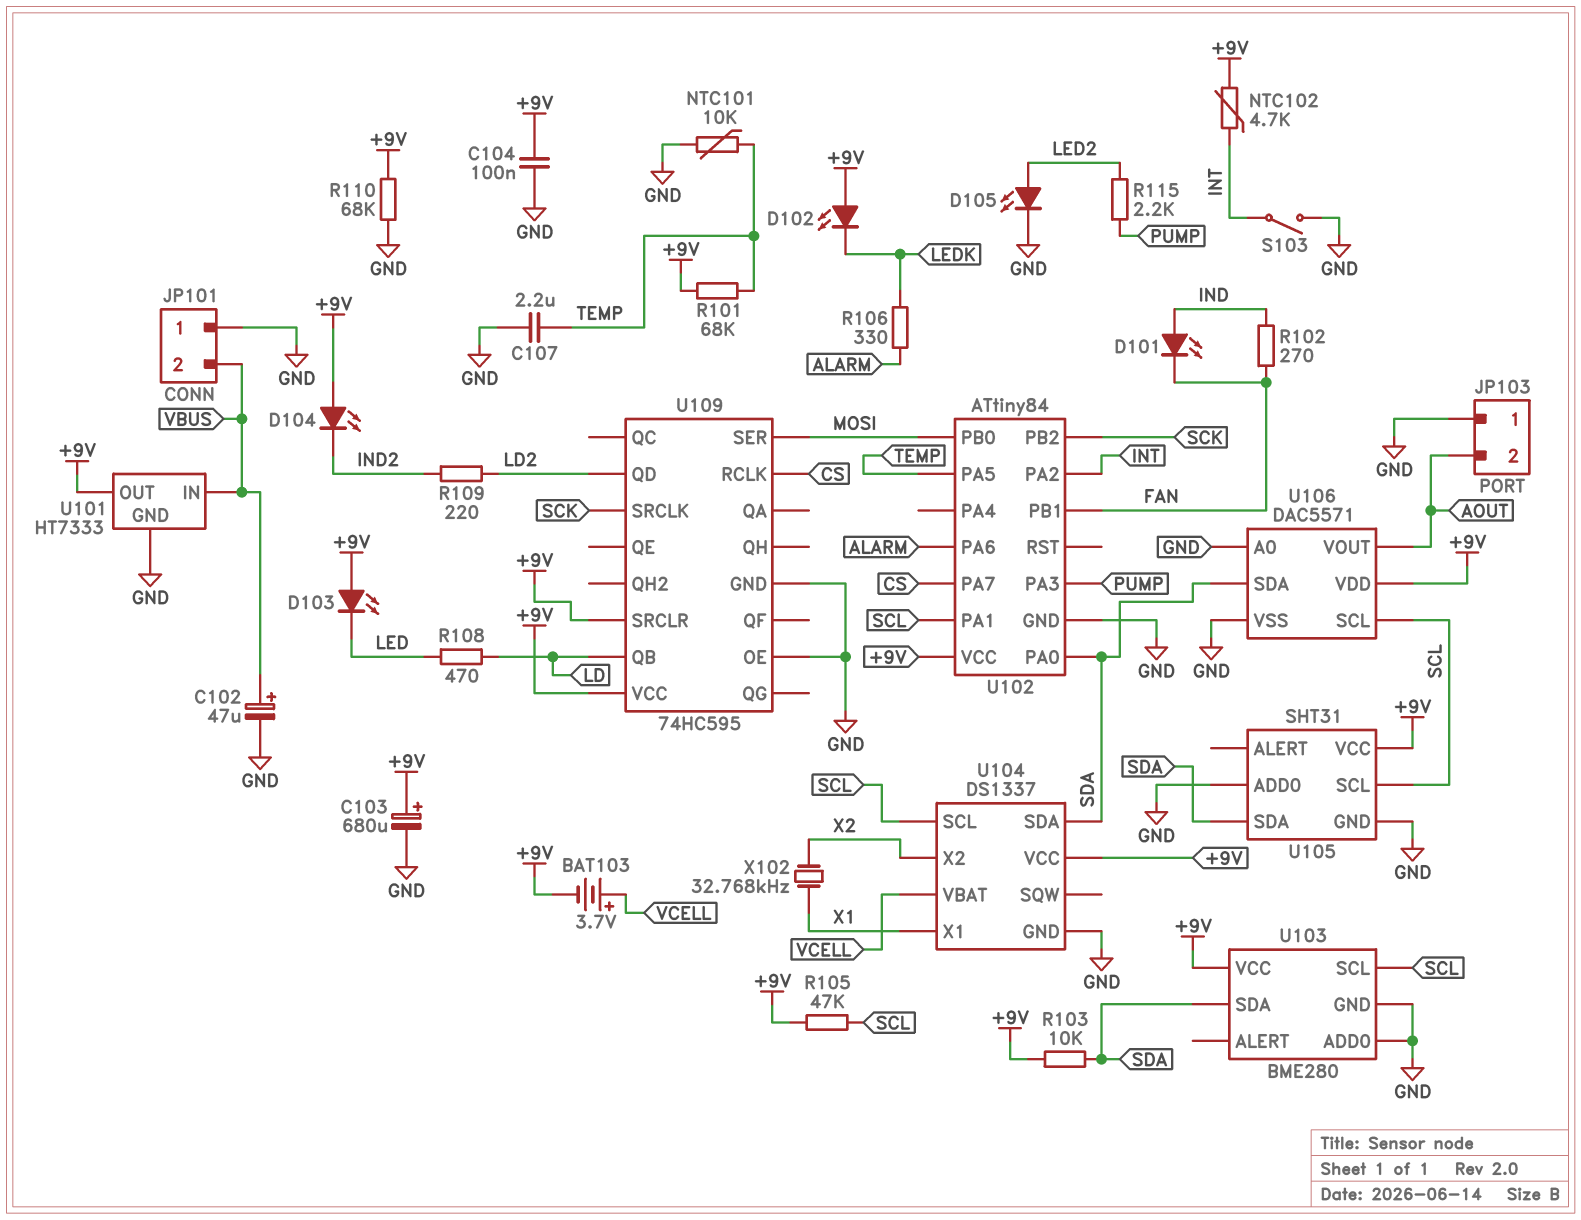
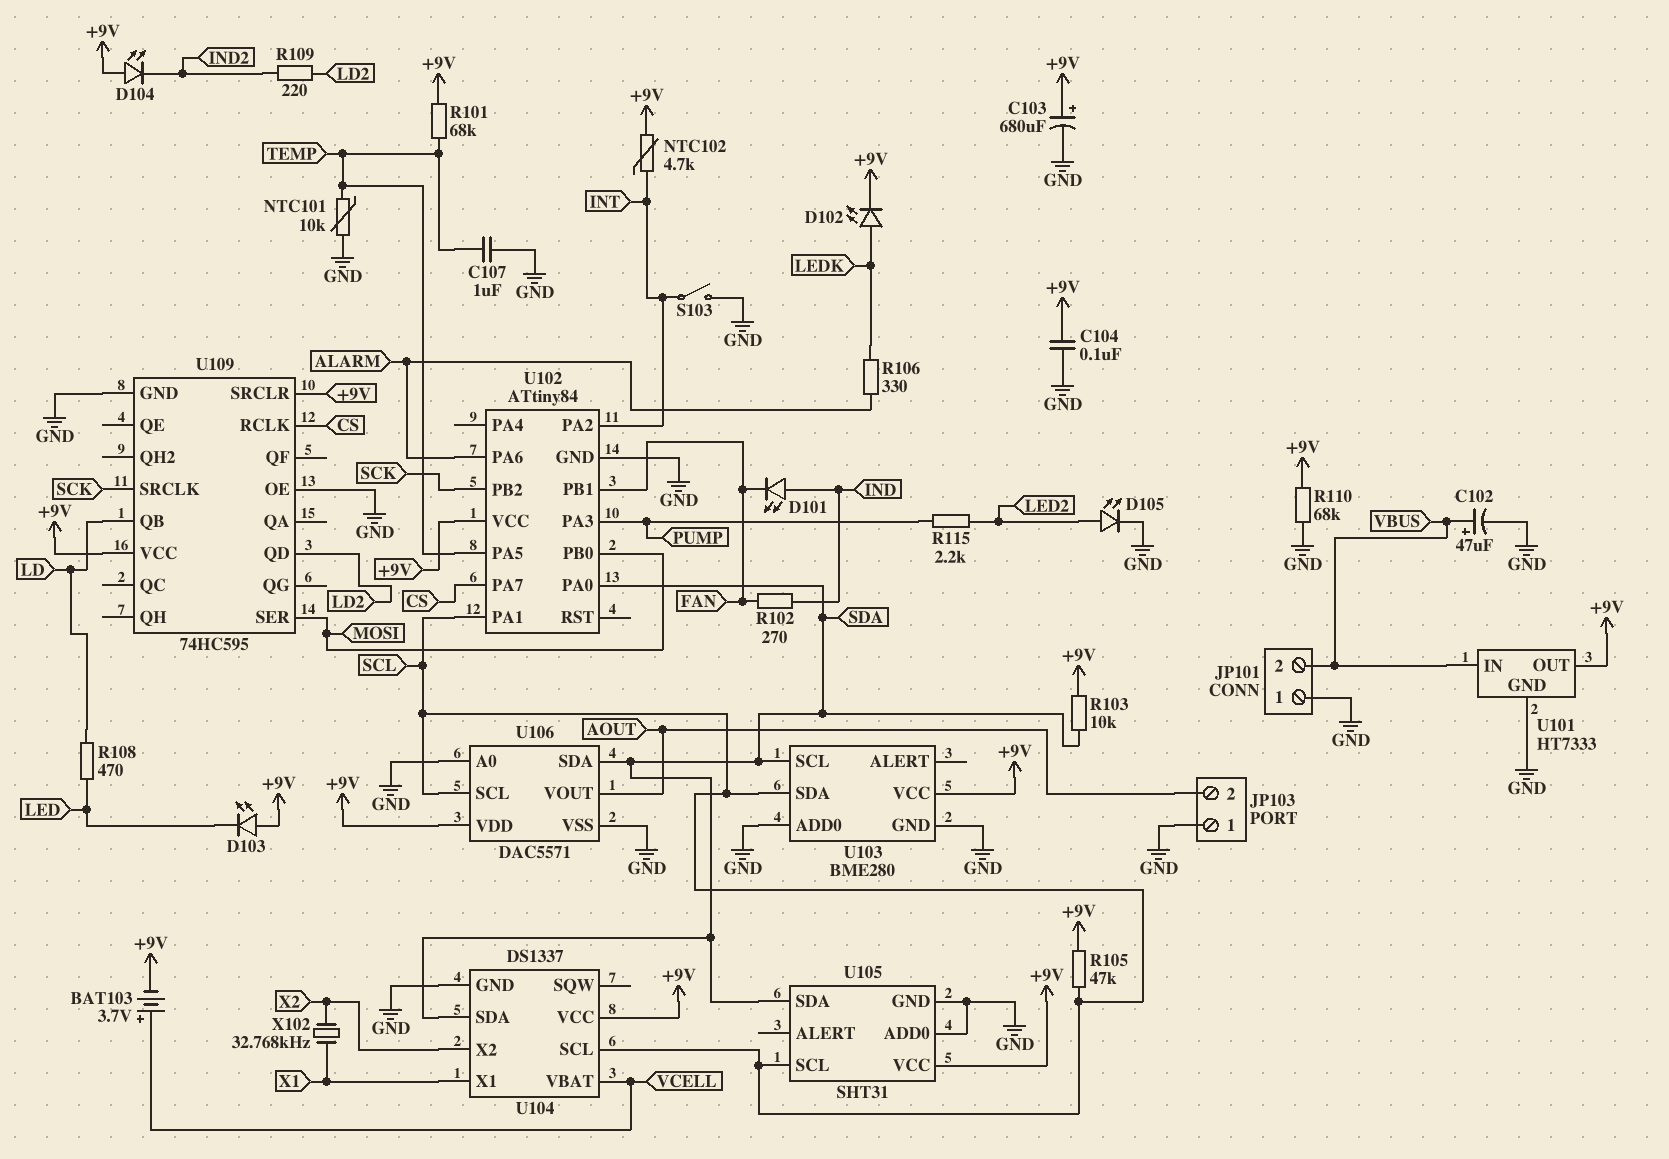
C107: 2.2uF (GND, TEMP) -> 1uF (GND, TEMP)
D102: LED (A +9V, K LEDK) -> LED (A LEDK, K +9V)
U103 pin SCL: SCL -> SDA
U103 pin SDA: SDA -> SCL

